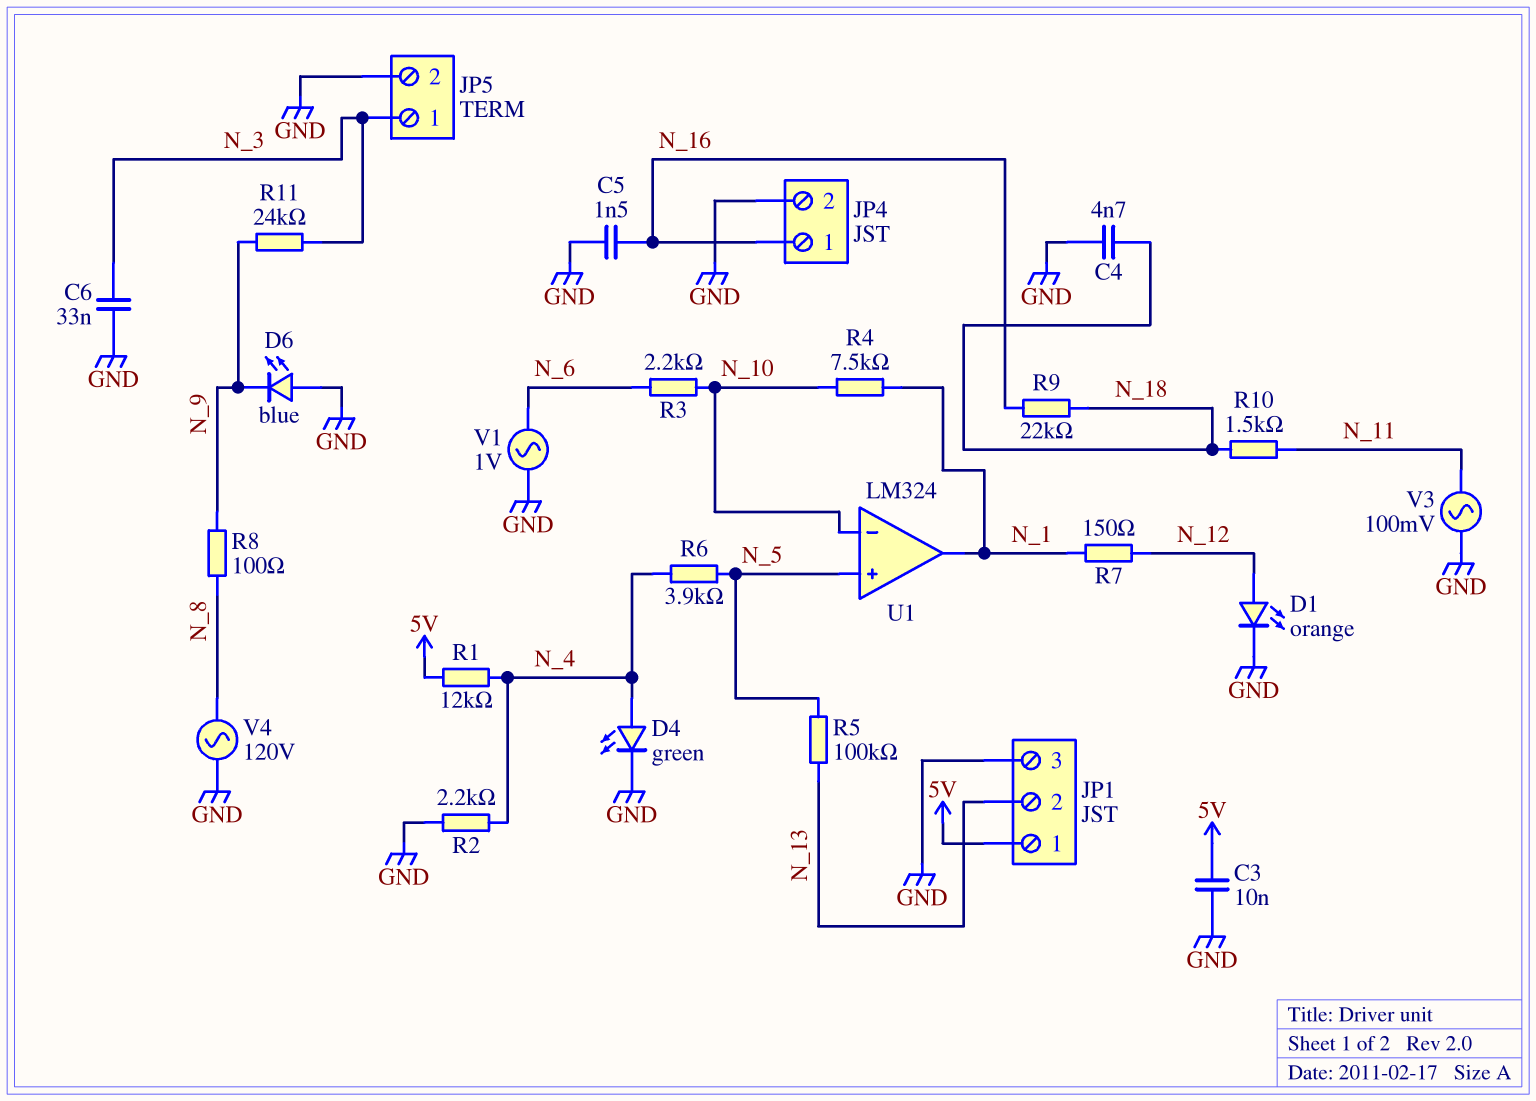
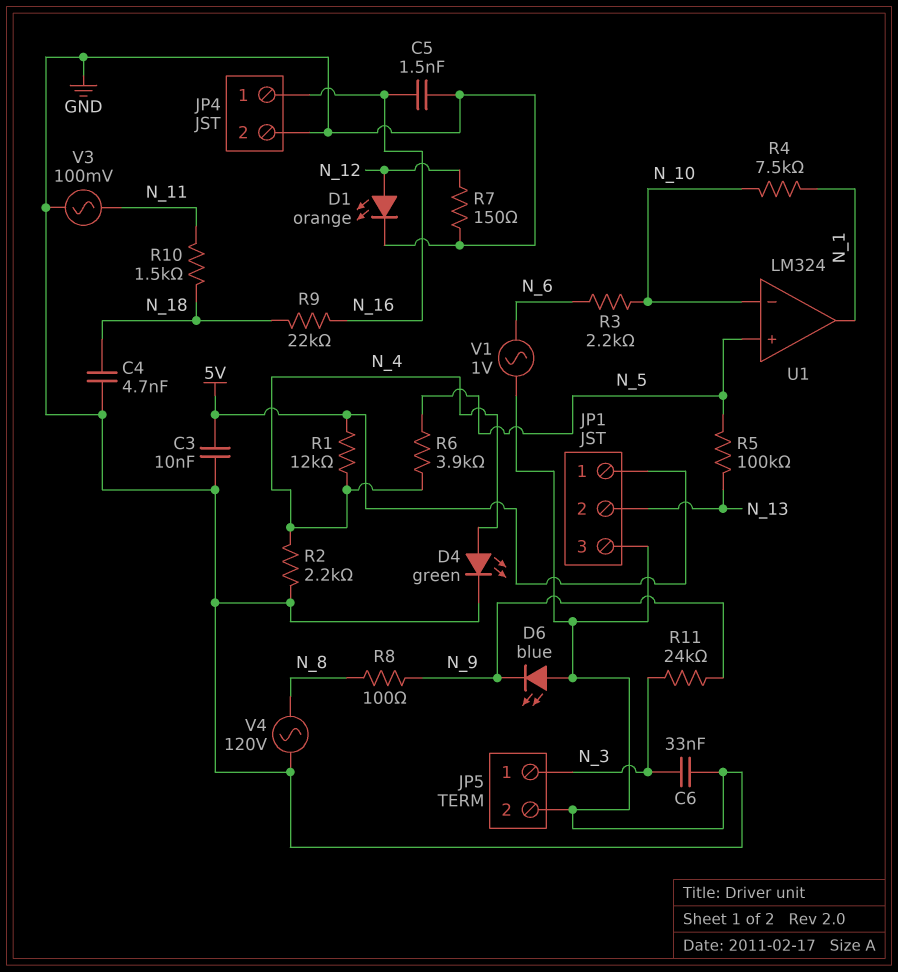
R7: 150 (N_1, N_12) -> 150 (GND, N_12)

